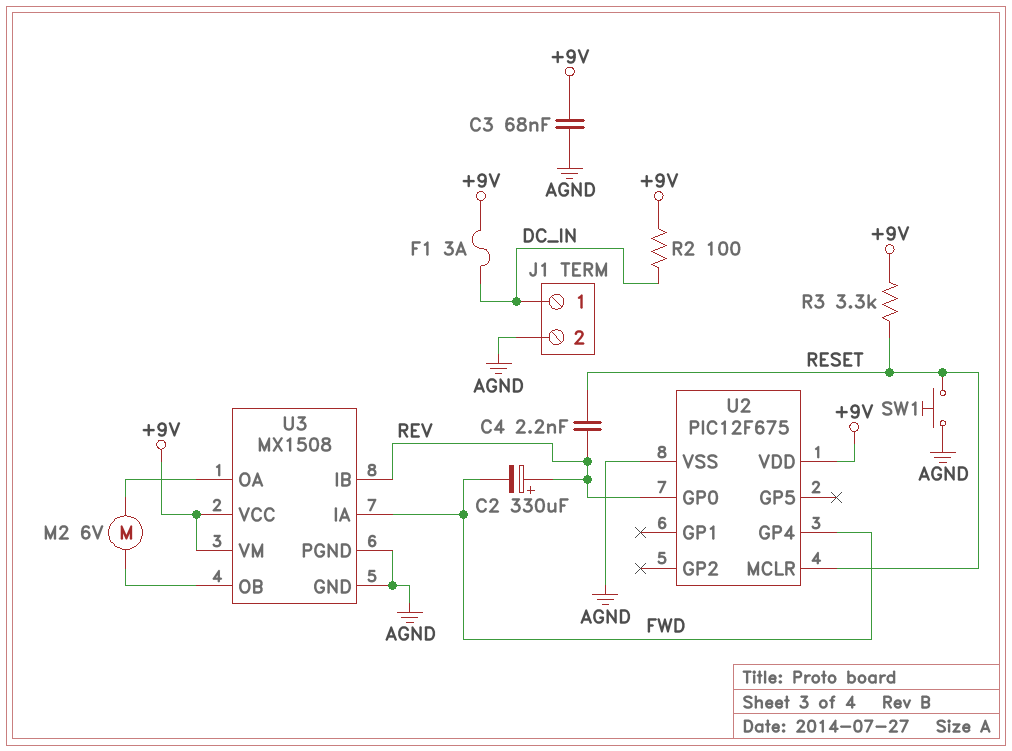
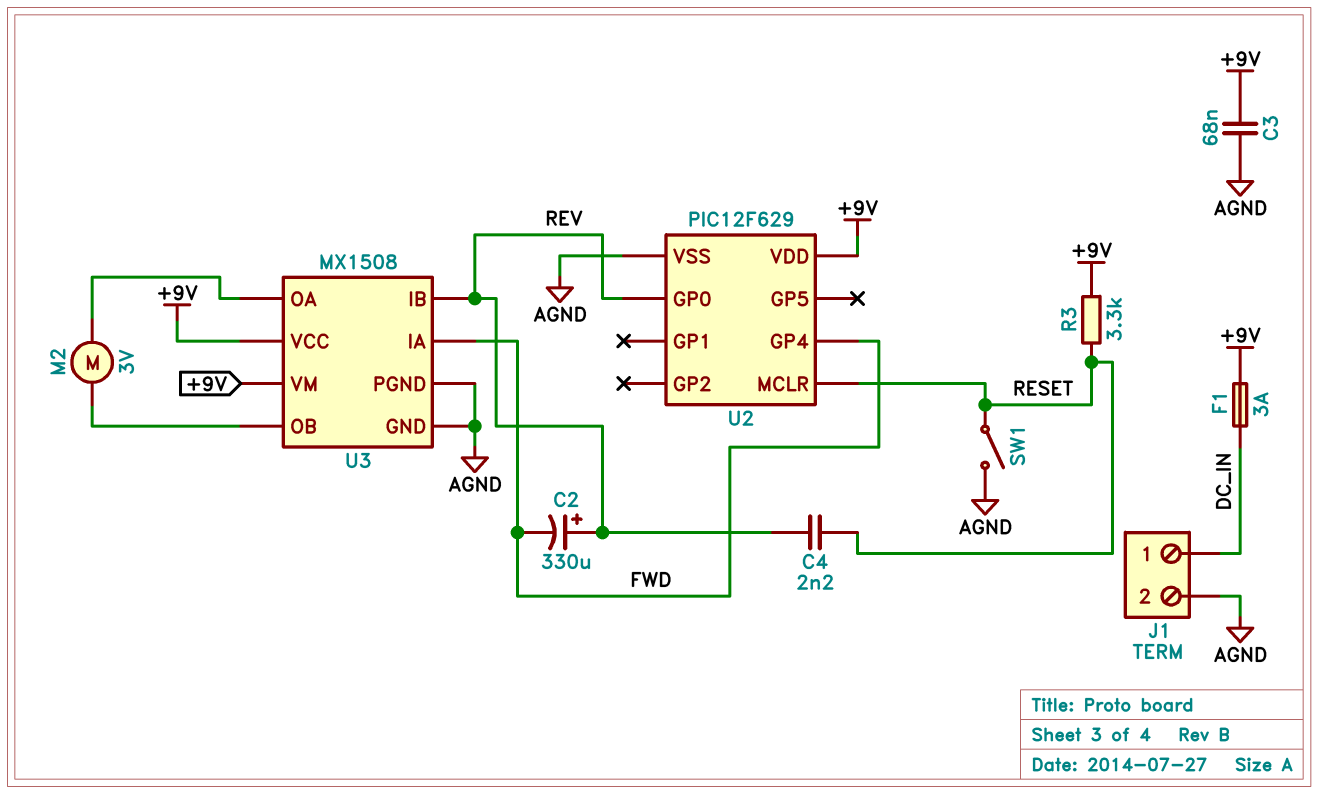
M2: motor 6V (U3/OA, U3/OB) -> motor 3V (U3/OA, U3/OB)
R2: 100 (+9V, DC_IN) -> none
SW1: button (AGND, RESET) -> switch (AGND, RESET)
U2: PIC12F675 -> PIC12F629

